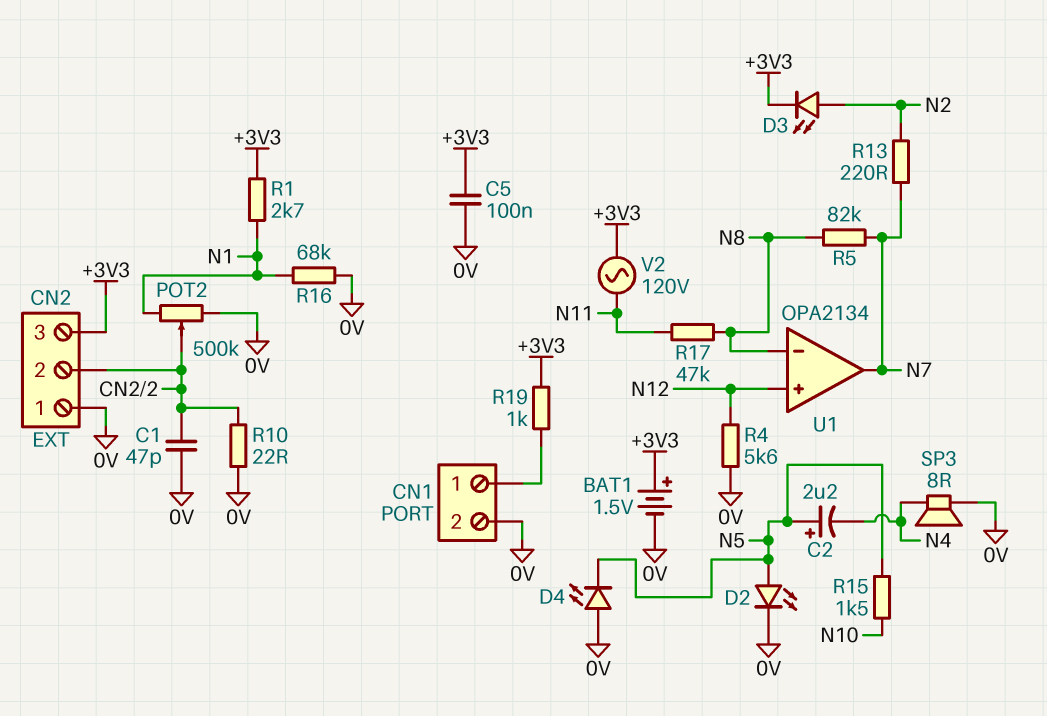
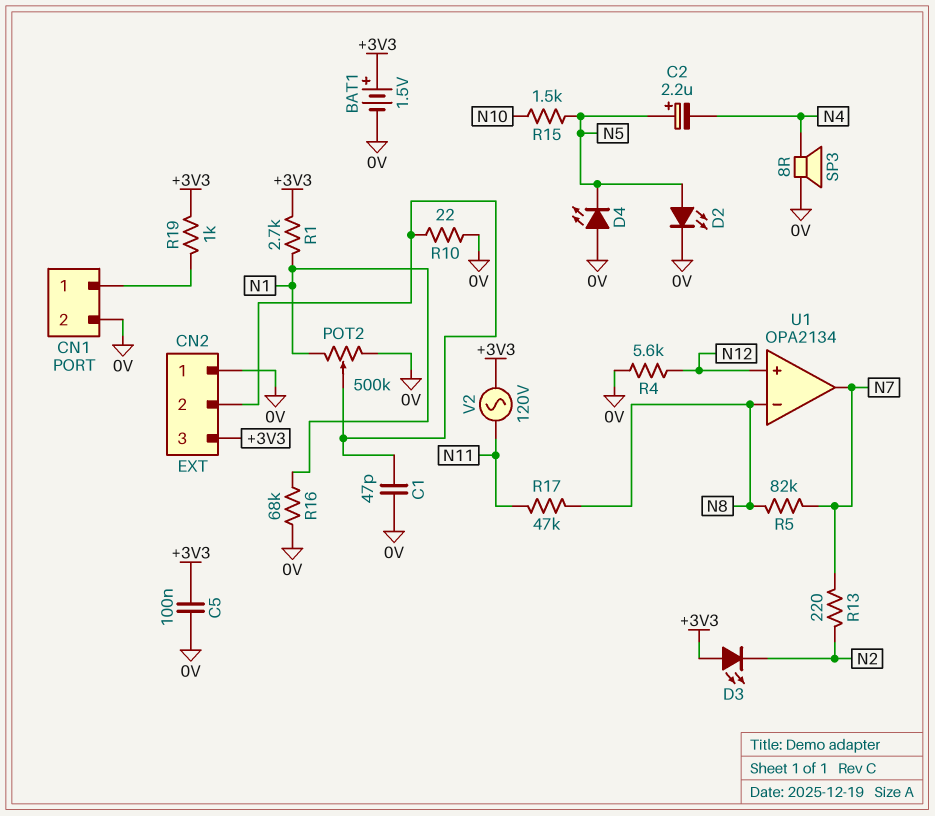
D3: LED (A N2, K +3V3) -> LED (A +3V3, K N2)

